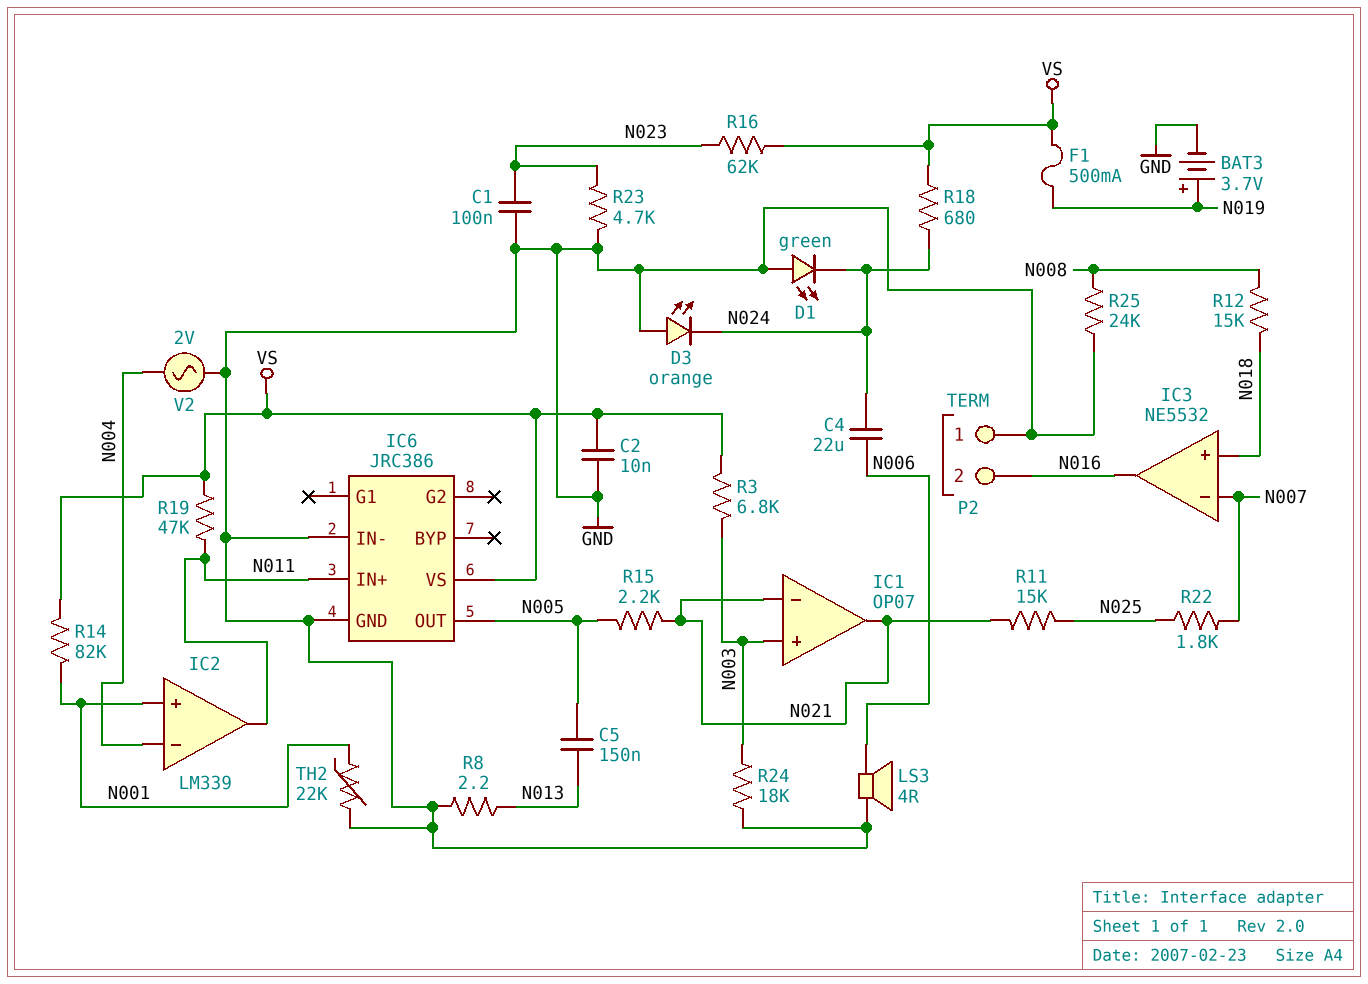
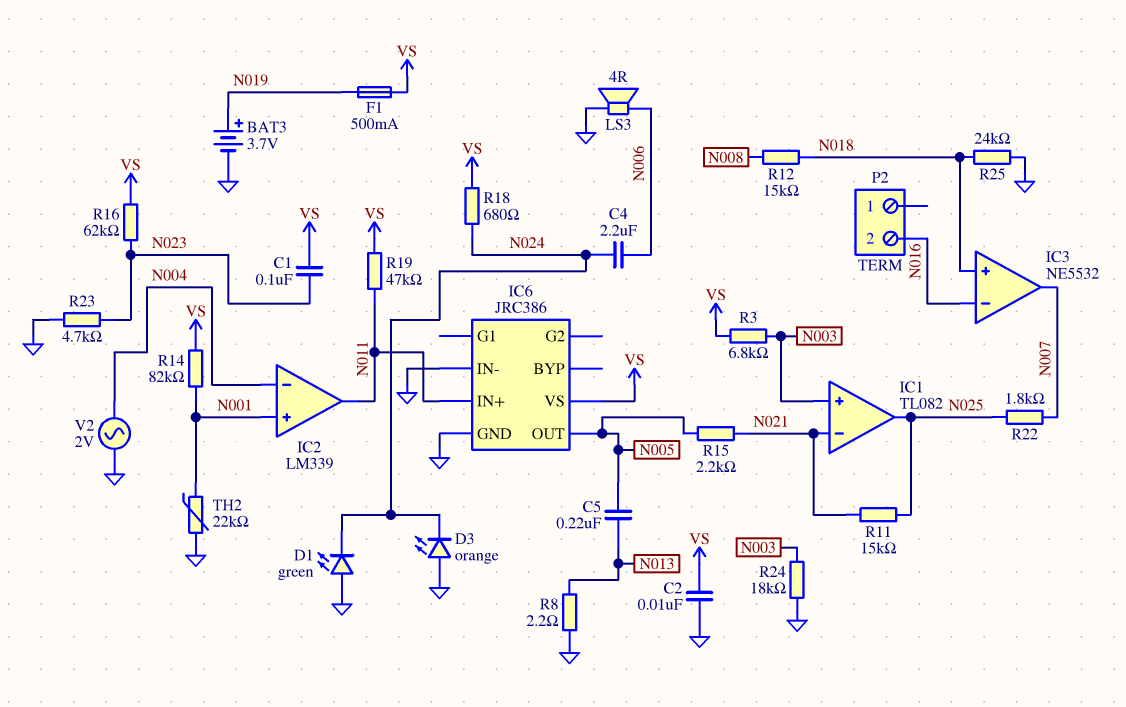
C1: 100nF (GND, N023) -> 100nF (N023, VS)
C4: 22uF (N006, N024) -> 2.2uF (N006, N024)
C5: 150nF (N005, N013) -> 220nF (N005, N013)
IC1: OP07 -> TL082
IC1 pin out: N021 -> N025
IC3 pin in-: N007 -> N016
IC3 pin out: N016 -> N007
P2 pin 1: GND -> none
R25: 24k (GND, N008) -> 24k (GND, N018)

